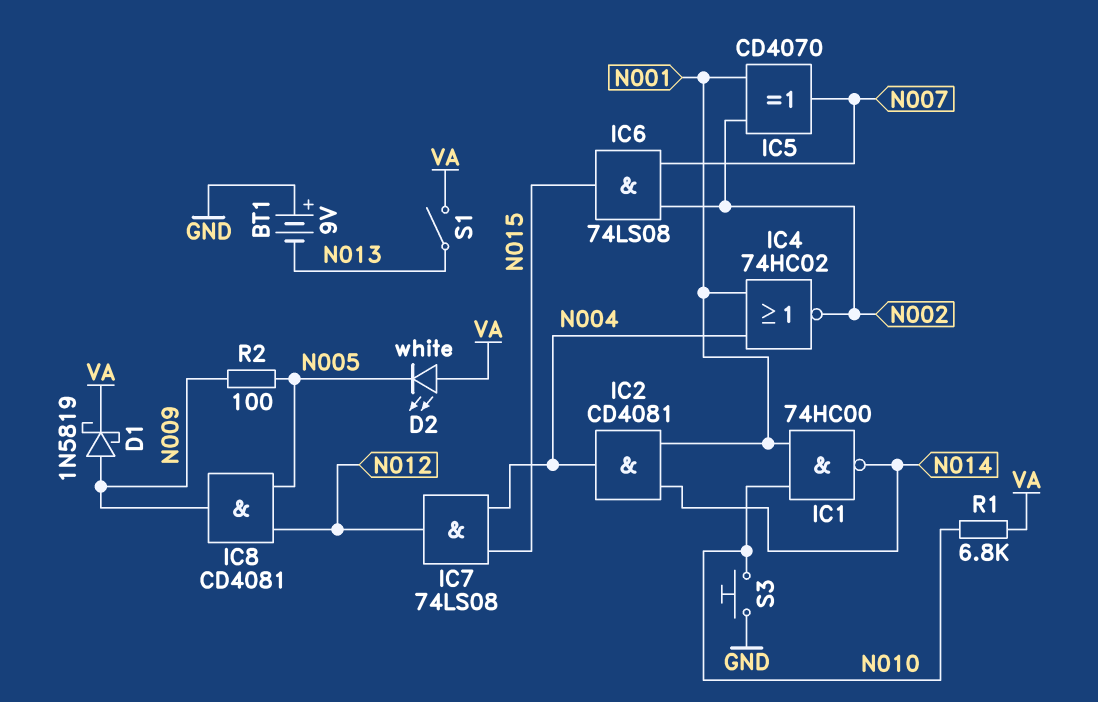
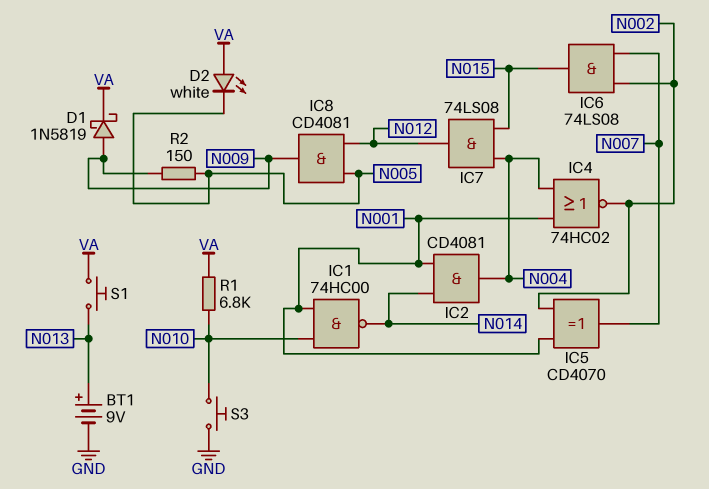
BT1: 9V (plus GND, minus N013) -> 9V (plus N013, minus GND)
R2: 100 (N005, N009) -> 150 (N005, N009)
S1: switch (N013, VA) -> button (N013, VA)

